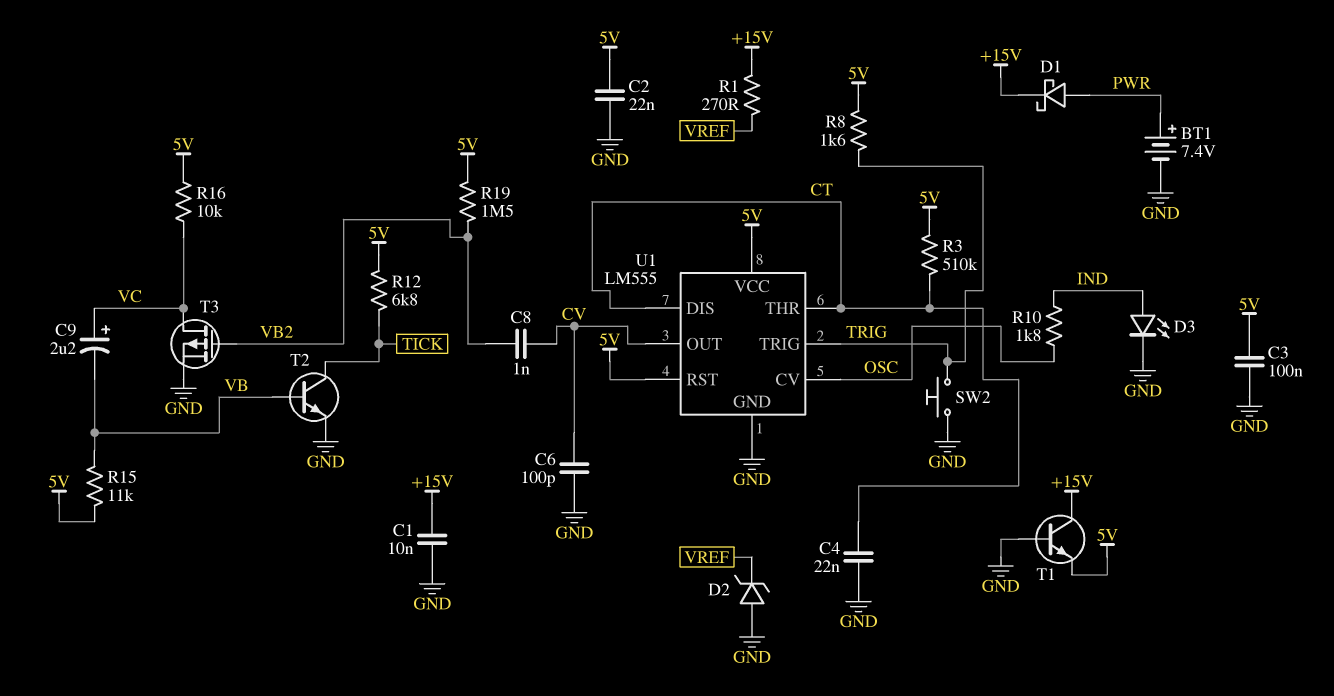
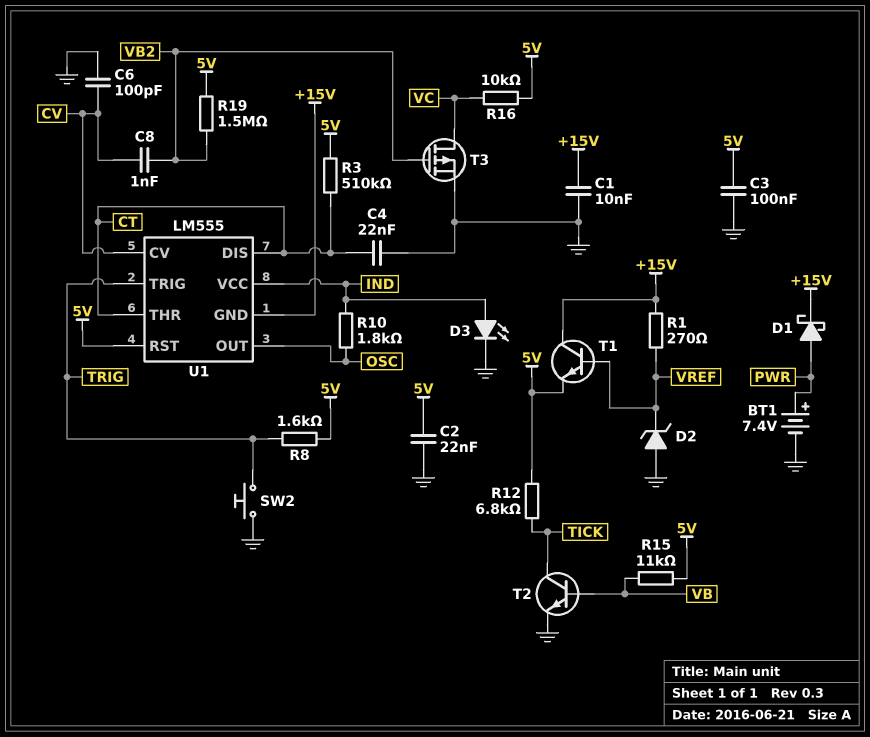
C9: 2.2uF (plus VC, minus VB) -> none
T1: NPN (B GND, C +15V, E 5V) -> NPN (B VREF, C +15V, E 5V)
U1 pin CV: OSC -> CV
U1 pin GND: GND -> +15V
U1 pin OUT: CV -> OSC
U1 pin VCC: 5V -> IND

